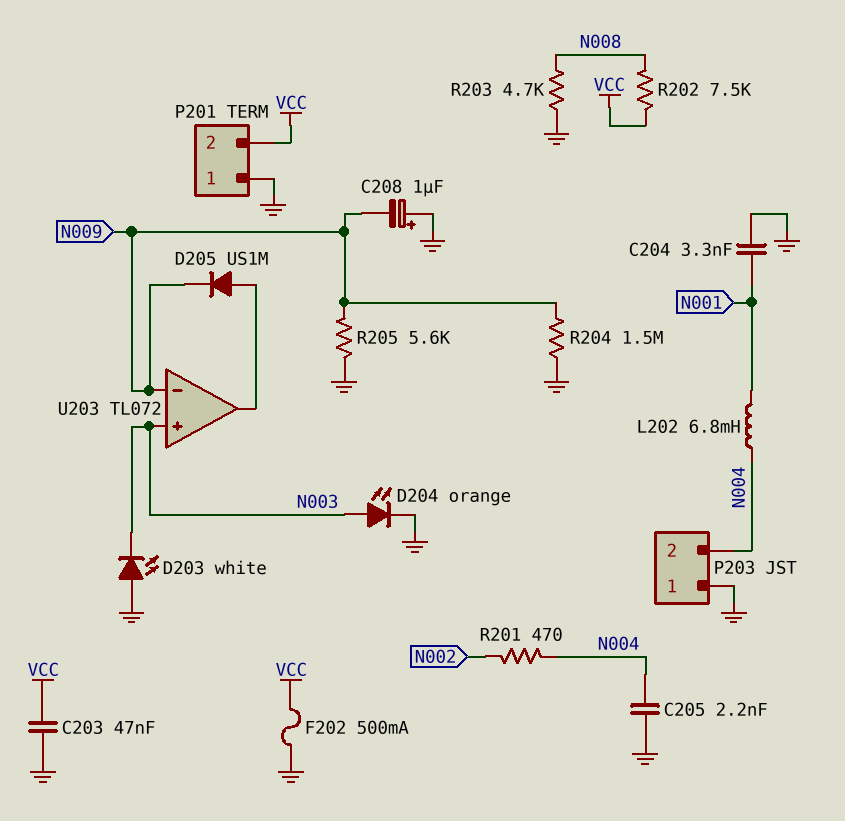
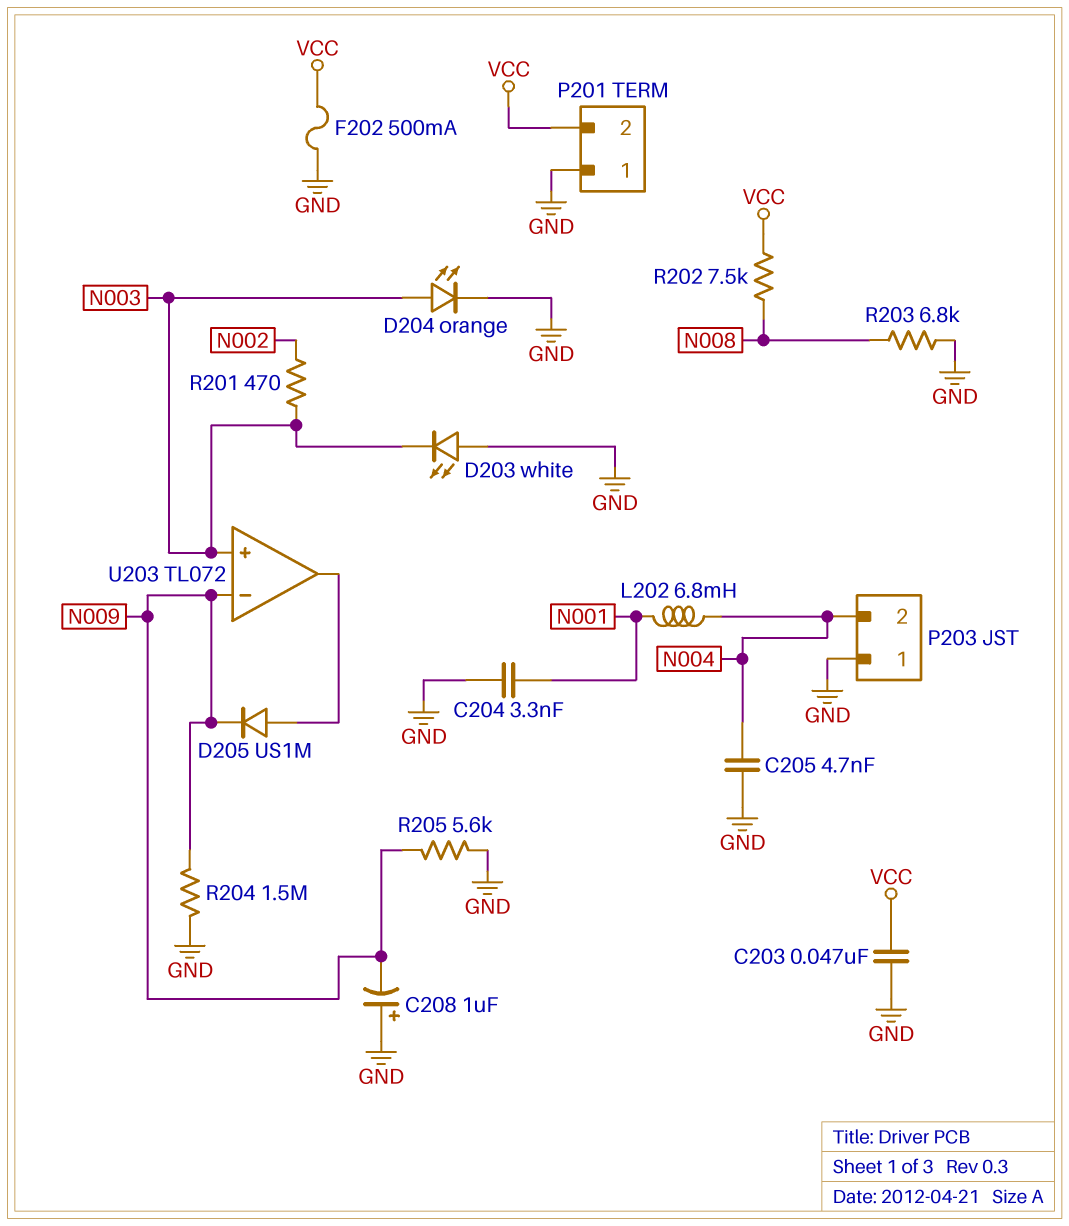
C205: 2.2nF (GND, N004) -> 4.7nF (GND, N004)
R201: 470 (N002, N004) -> 470 (N002, N003)
R203: 4.7k (GND, N008) -> 6.8k (GND, N008)

